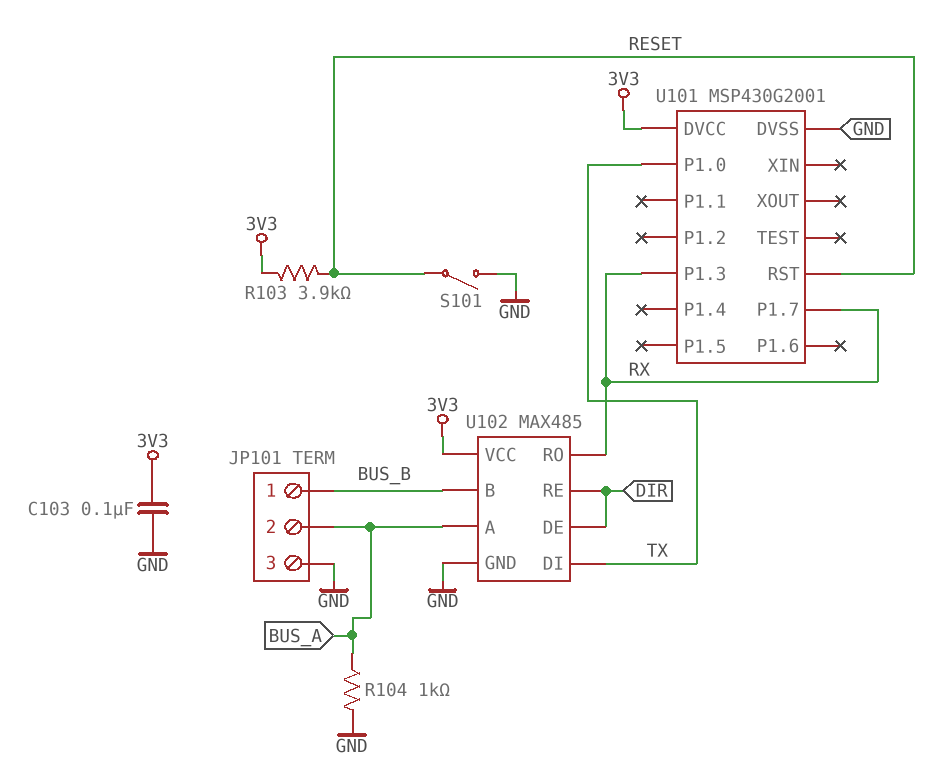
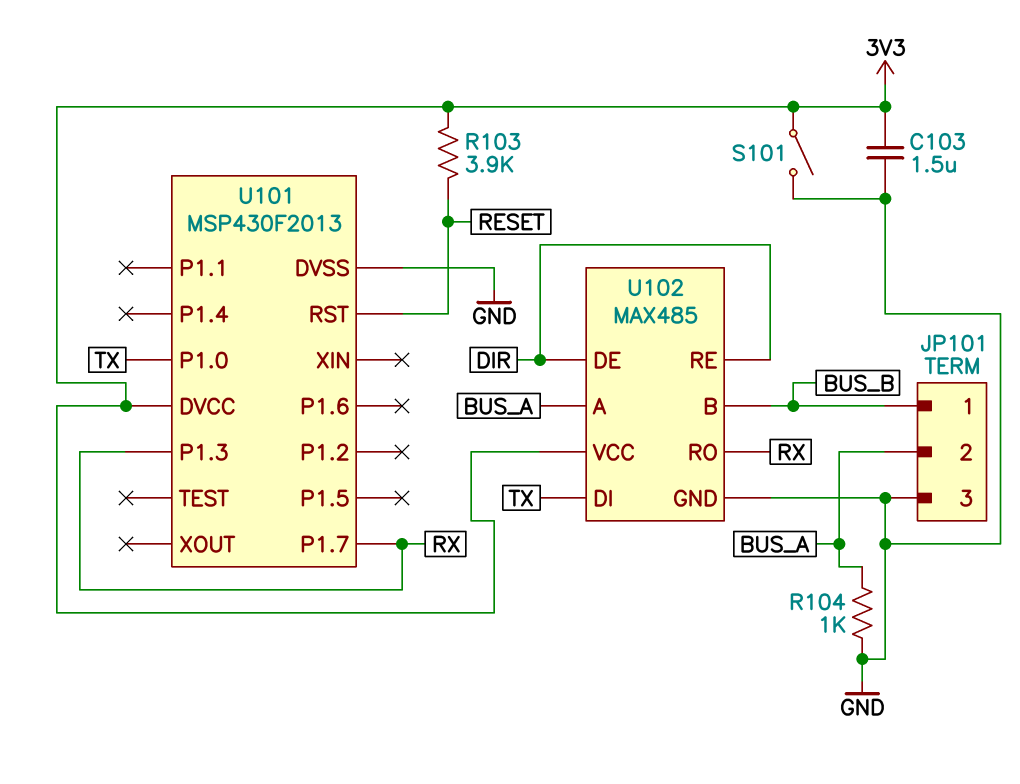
C103: 100nF (3V3, GND) -> 1.5uF (3V3, GND)
S101: switch (GND, RESET) -> switch (3V3, GND)
U101: MSP430G2001 -> MSP430F2013

